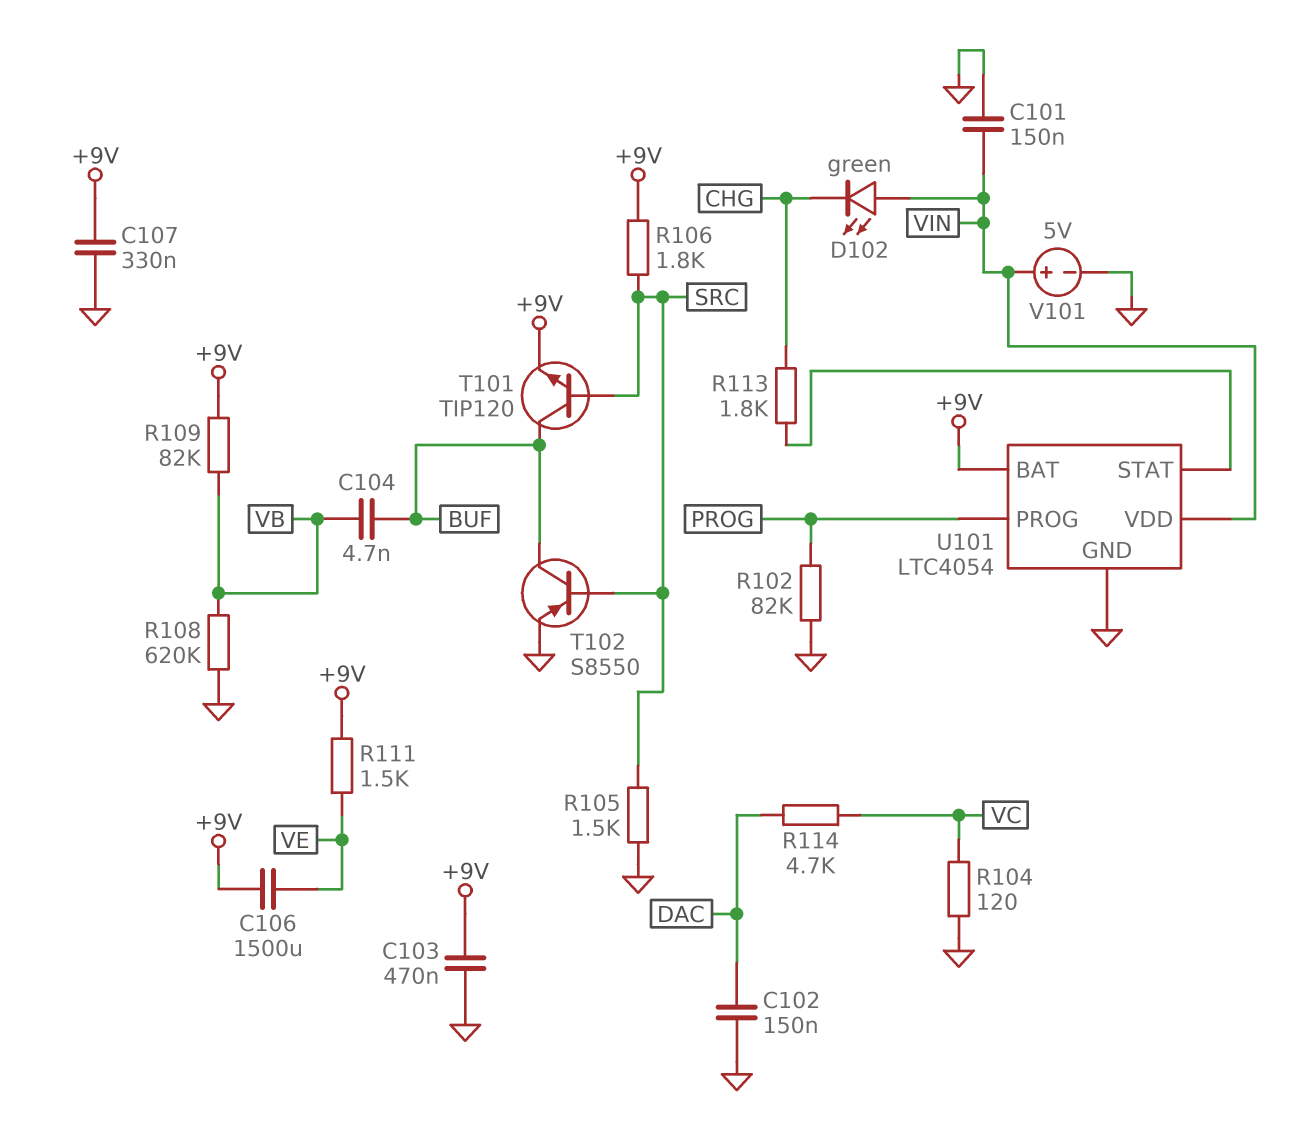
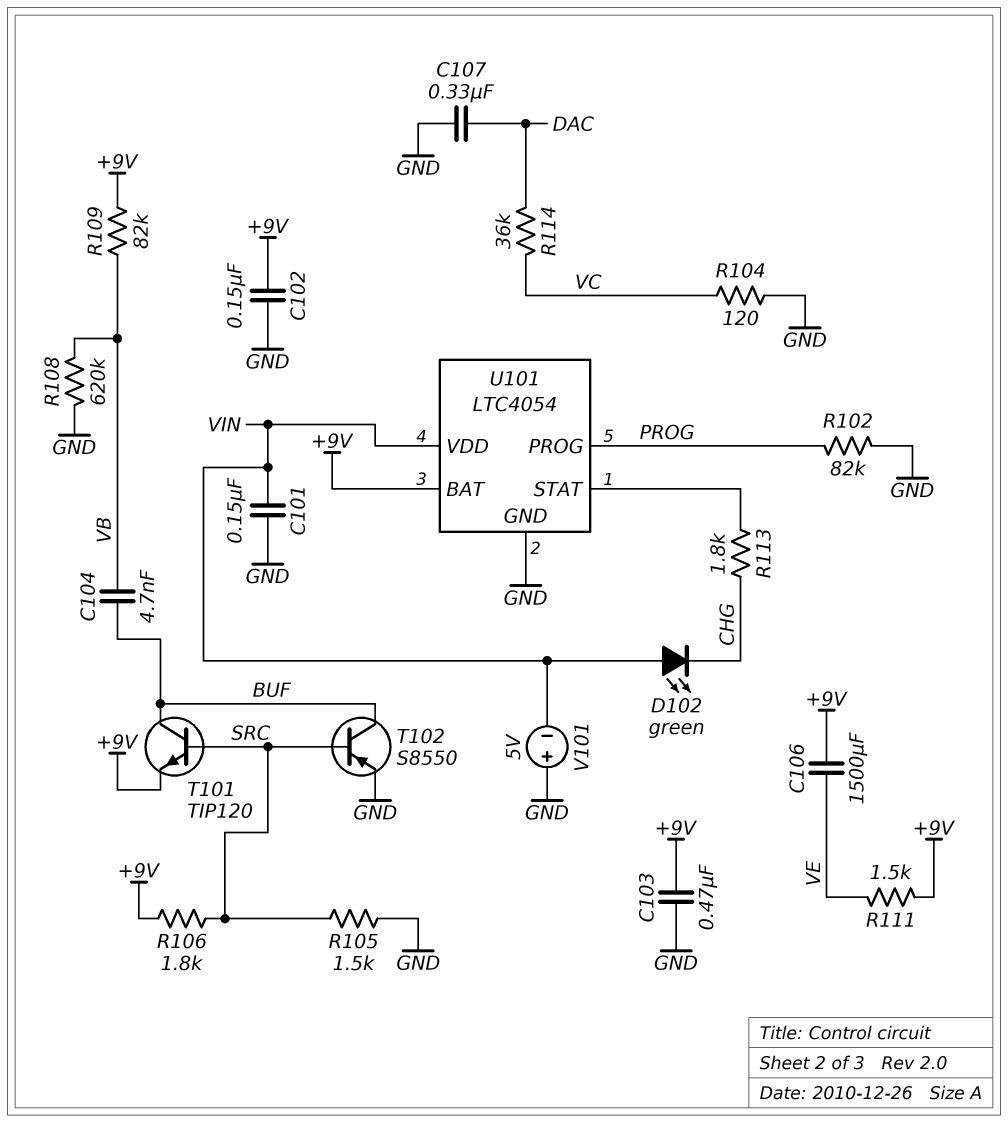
C102: 150nF (DAC, GND) -> 150nF (+9V, GND)
C107: 330nF (+9V, GND) -> 330nF (DAC, GND)
R114: 4.7k (DAC, VC) -> 36k (DAC, VC)
V101: 5V (plus VIN, minus GND) -> 5V (plus GND, minus VIN)

